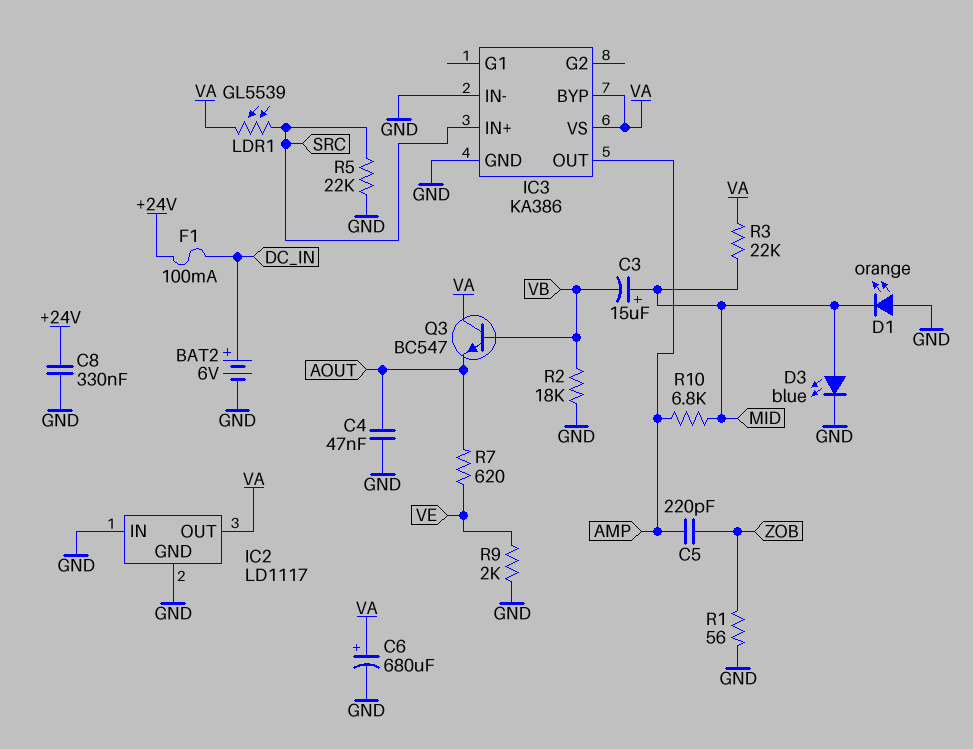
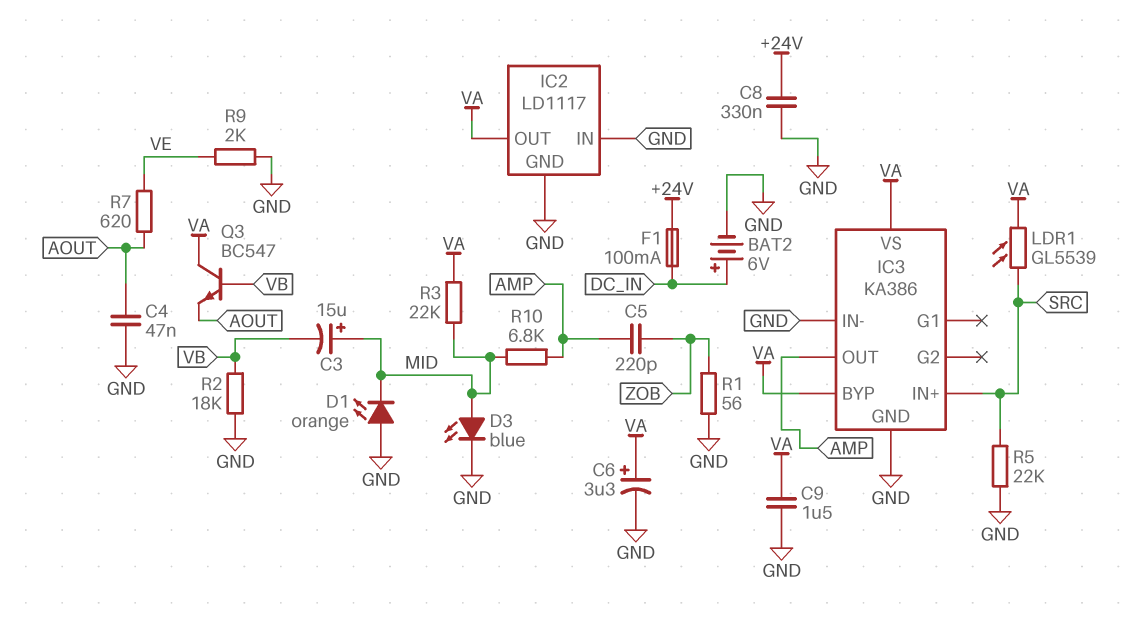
C6: 680uF (plus VA, minus GND) -> 3.3uF (plus VA, minus GND)
C9: none -> 1.5uF (GND, VA)

